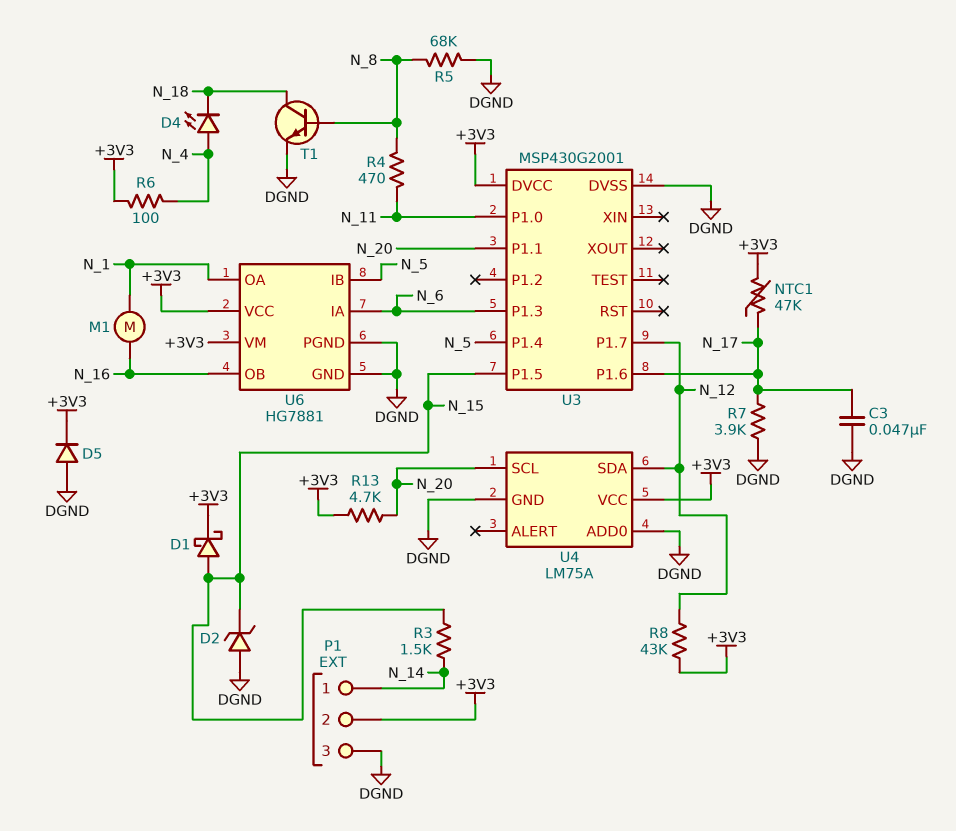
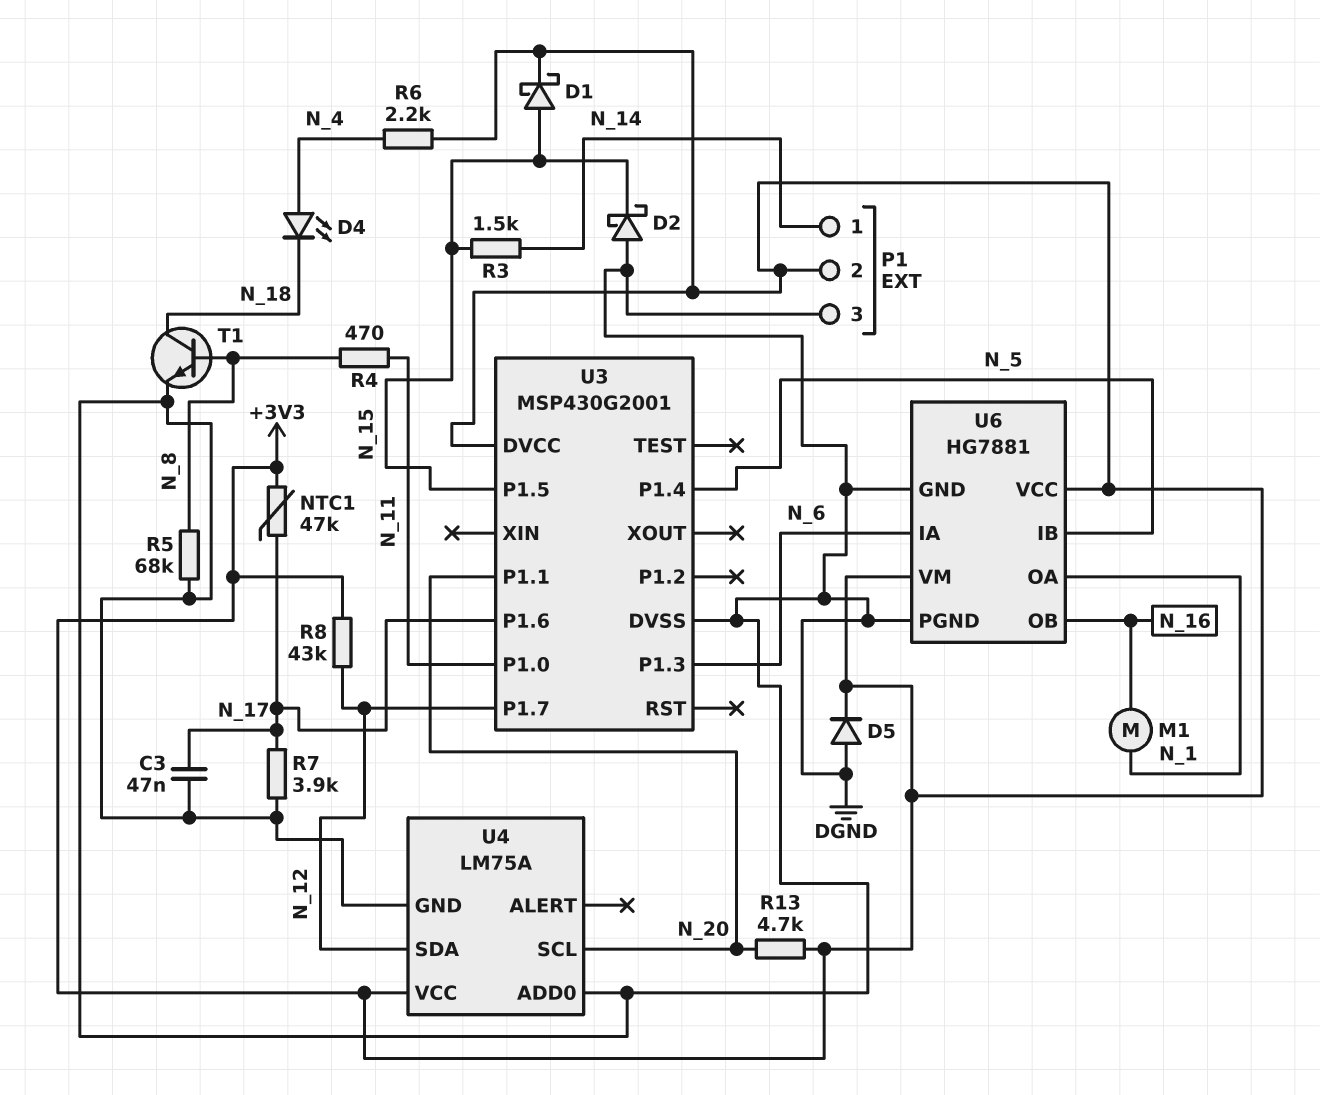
D2: zener (A DGND, K N_15) -> schottky (A DGND, K N_15)
R6: 100 (+3V3, N_4) -> 2.2k (+3V3, N_4)

